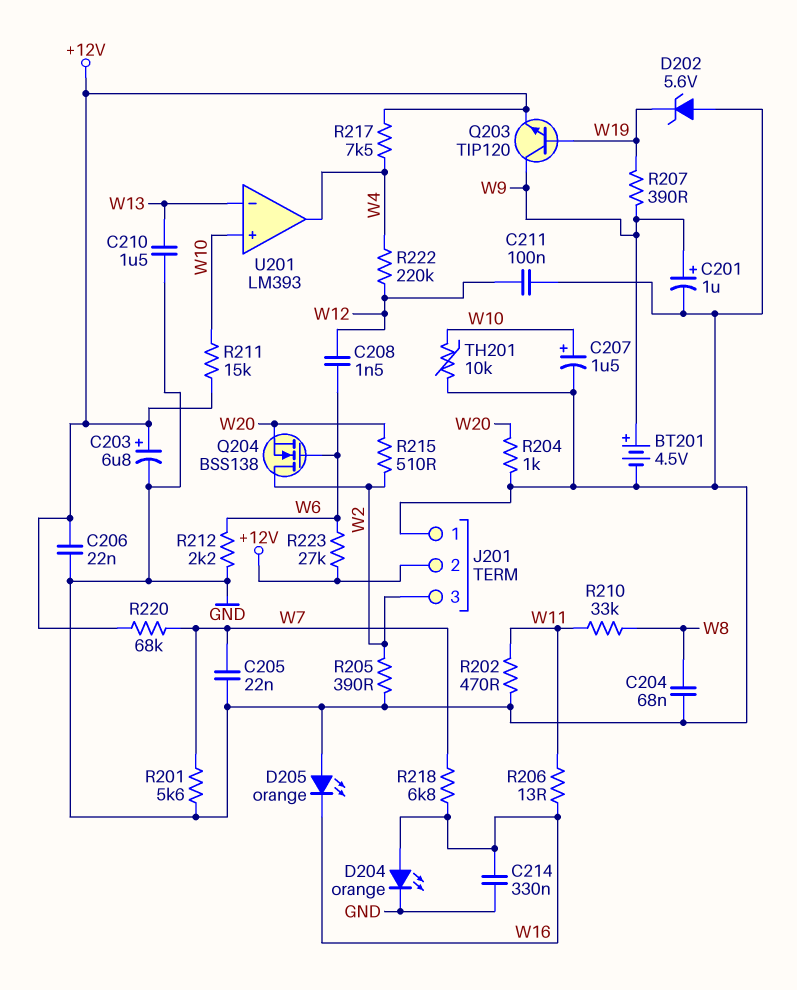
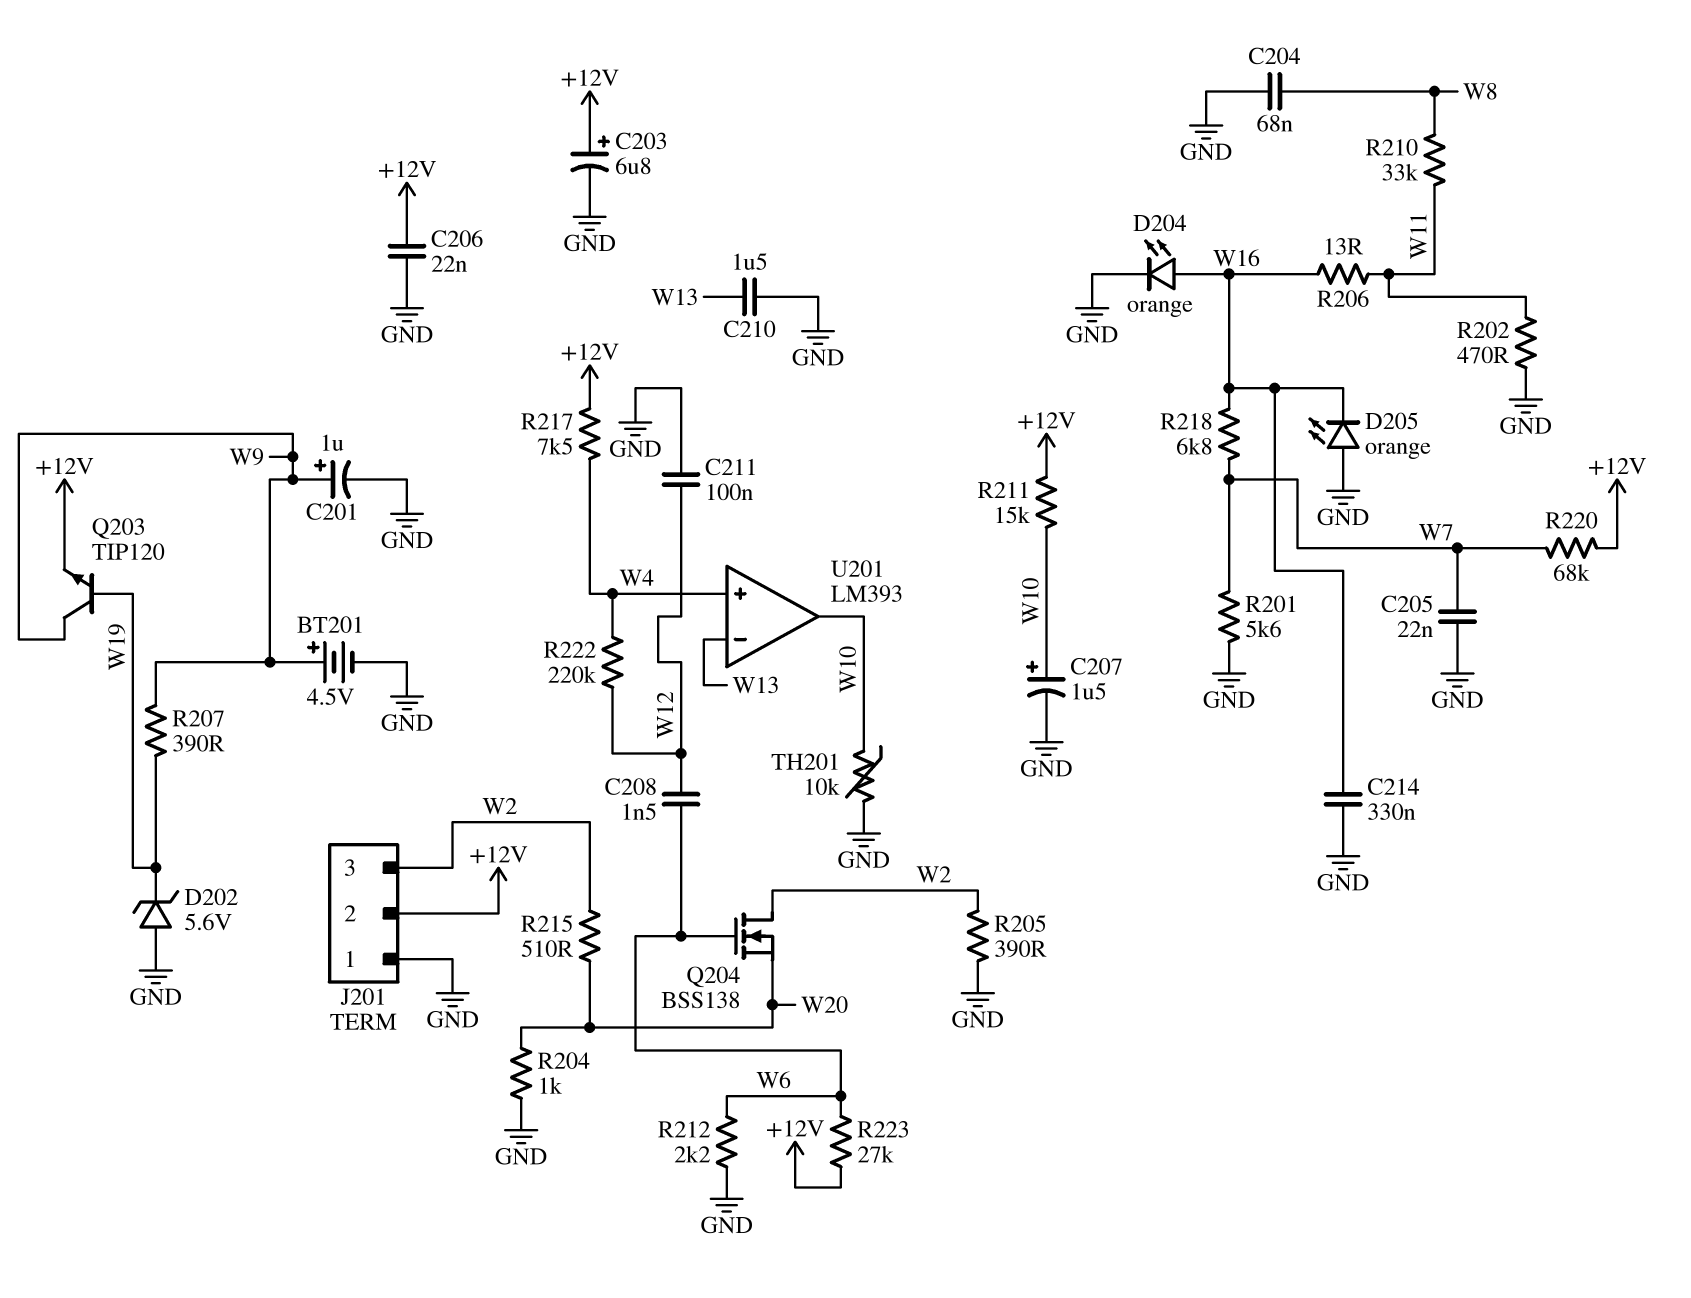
U201 pin in+: W10 -> W4
U201 pin out: W4 -> W10

